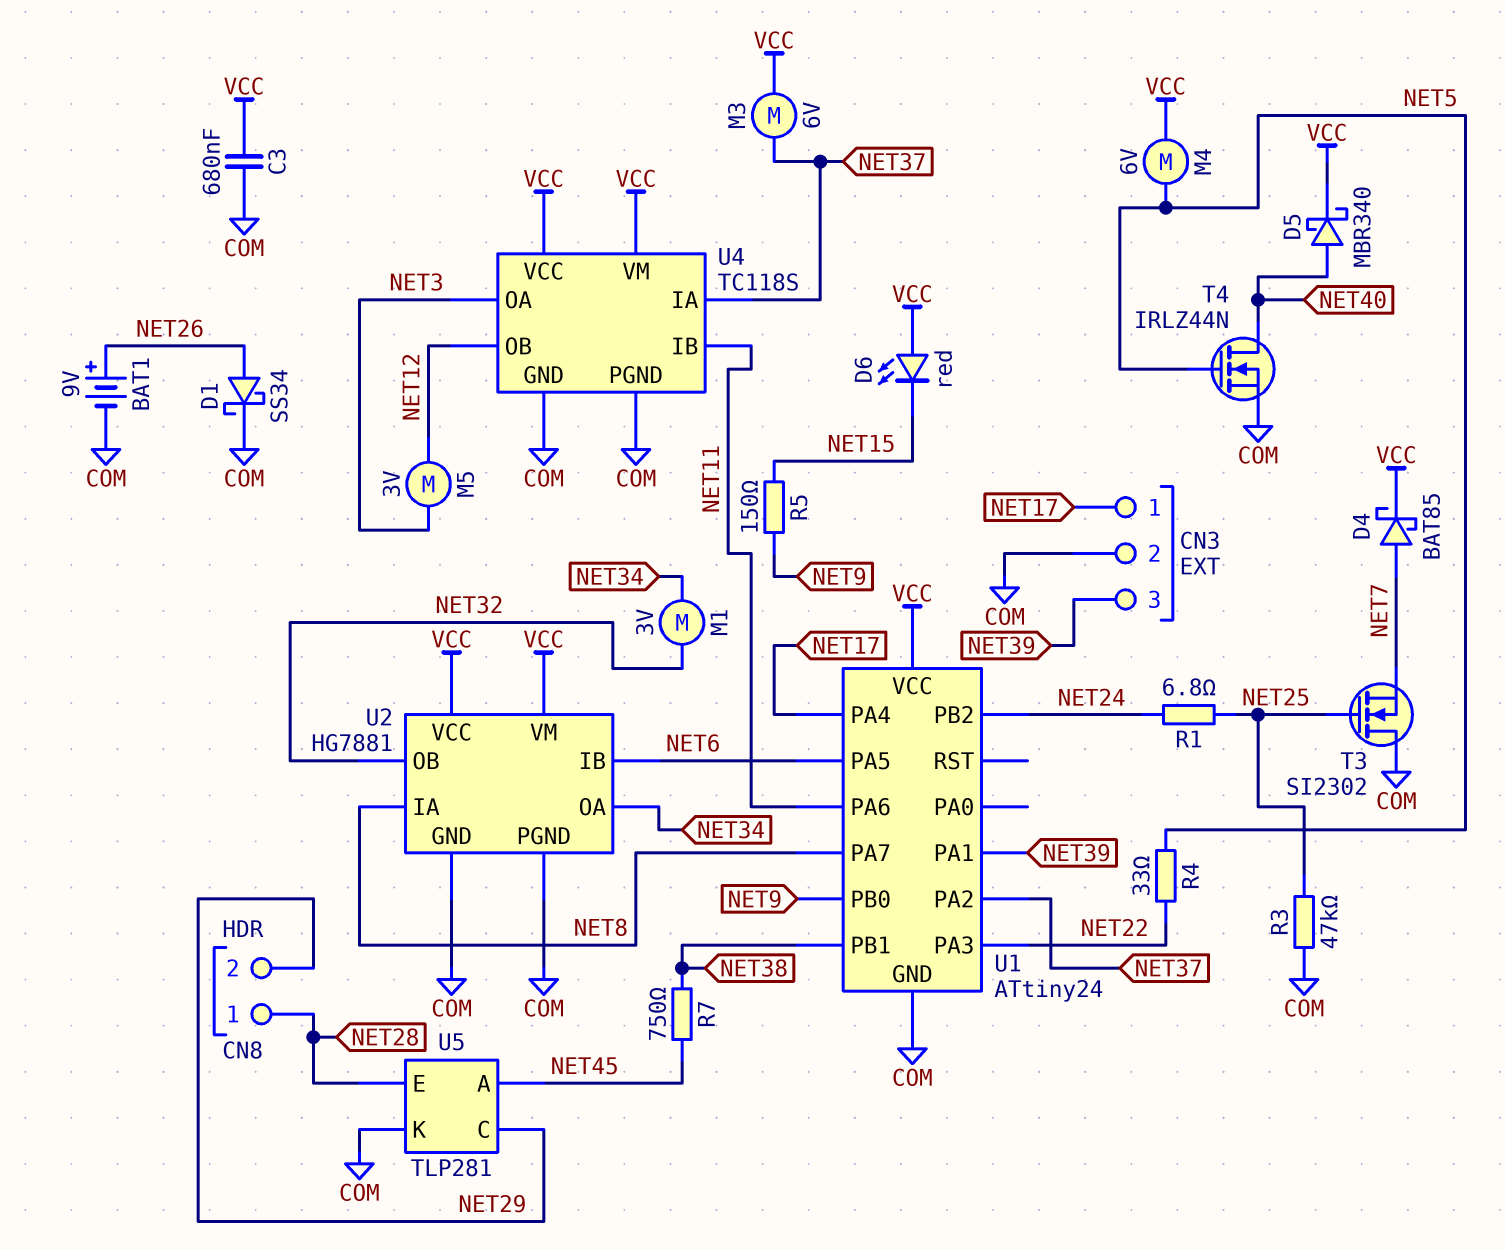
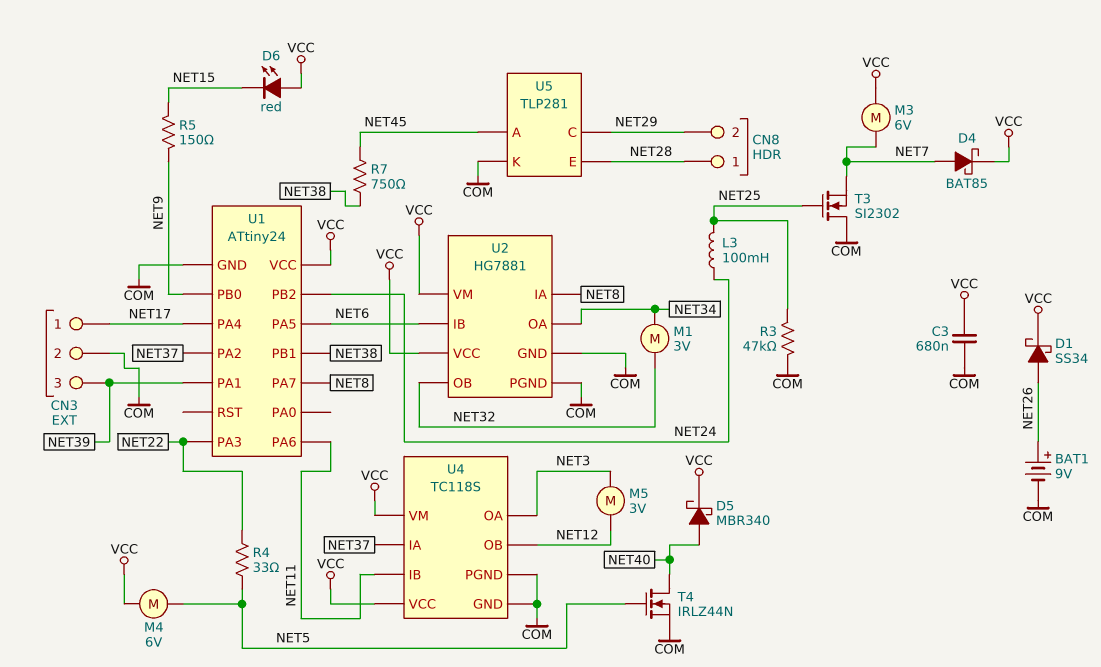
D1: schottky SS34 (A NET26, K COM) -> schottky SS34 (A NET26, K VCC)
L3: none -> 100mH (NET24, NET25)
M3: motor 6V (NET37, VCC) -> motor 6V (NET7, VCC)
R1: 6.8 (NET24, NET25) -> none

